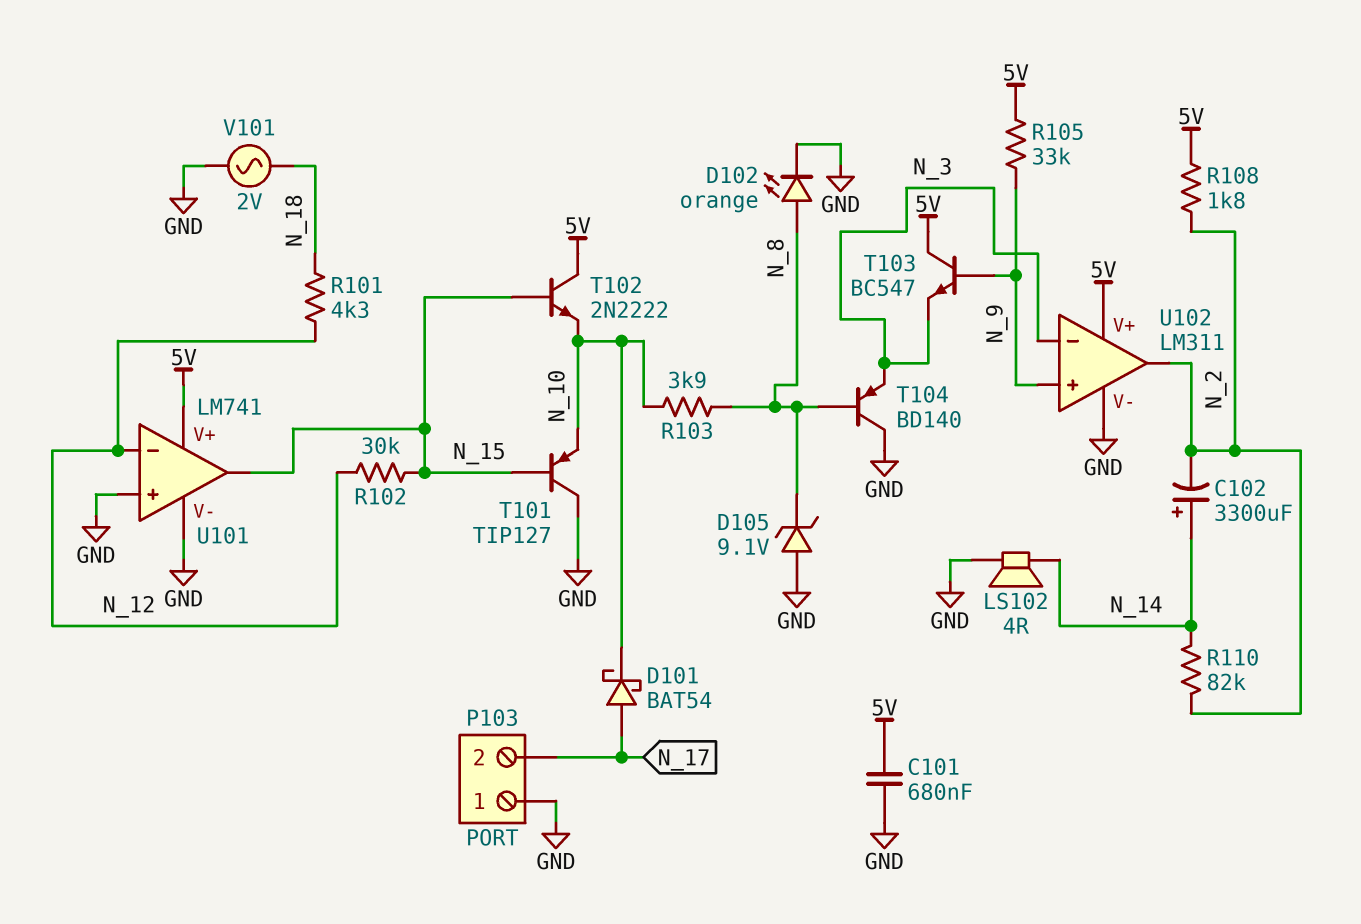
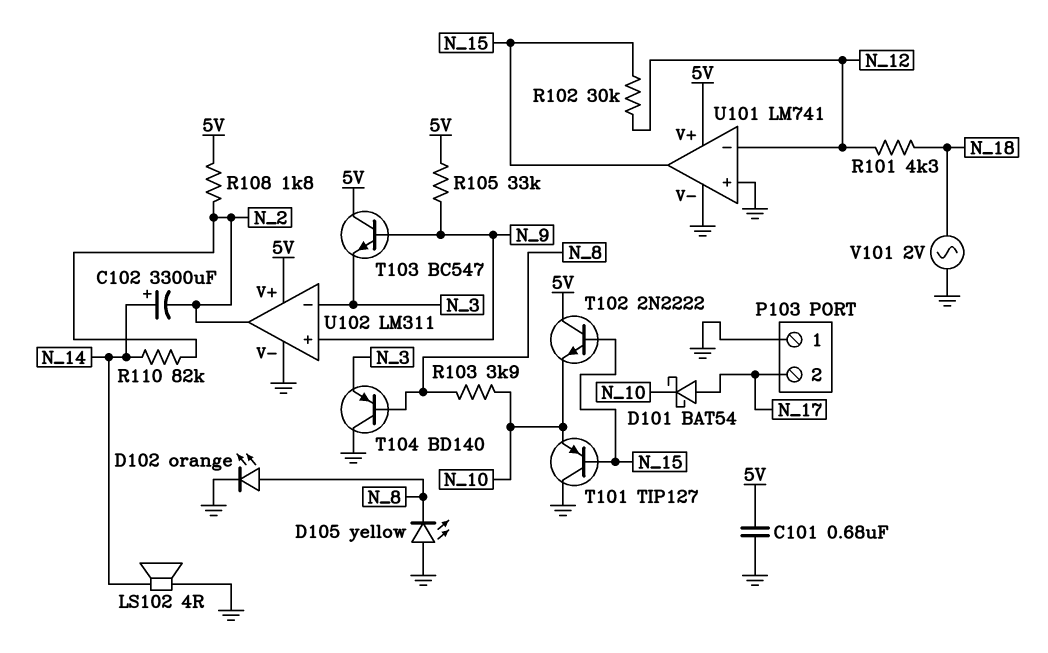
D105: zener 9.1V (A GND, K N_8) -> LED yellow (A GND, K N_8)

